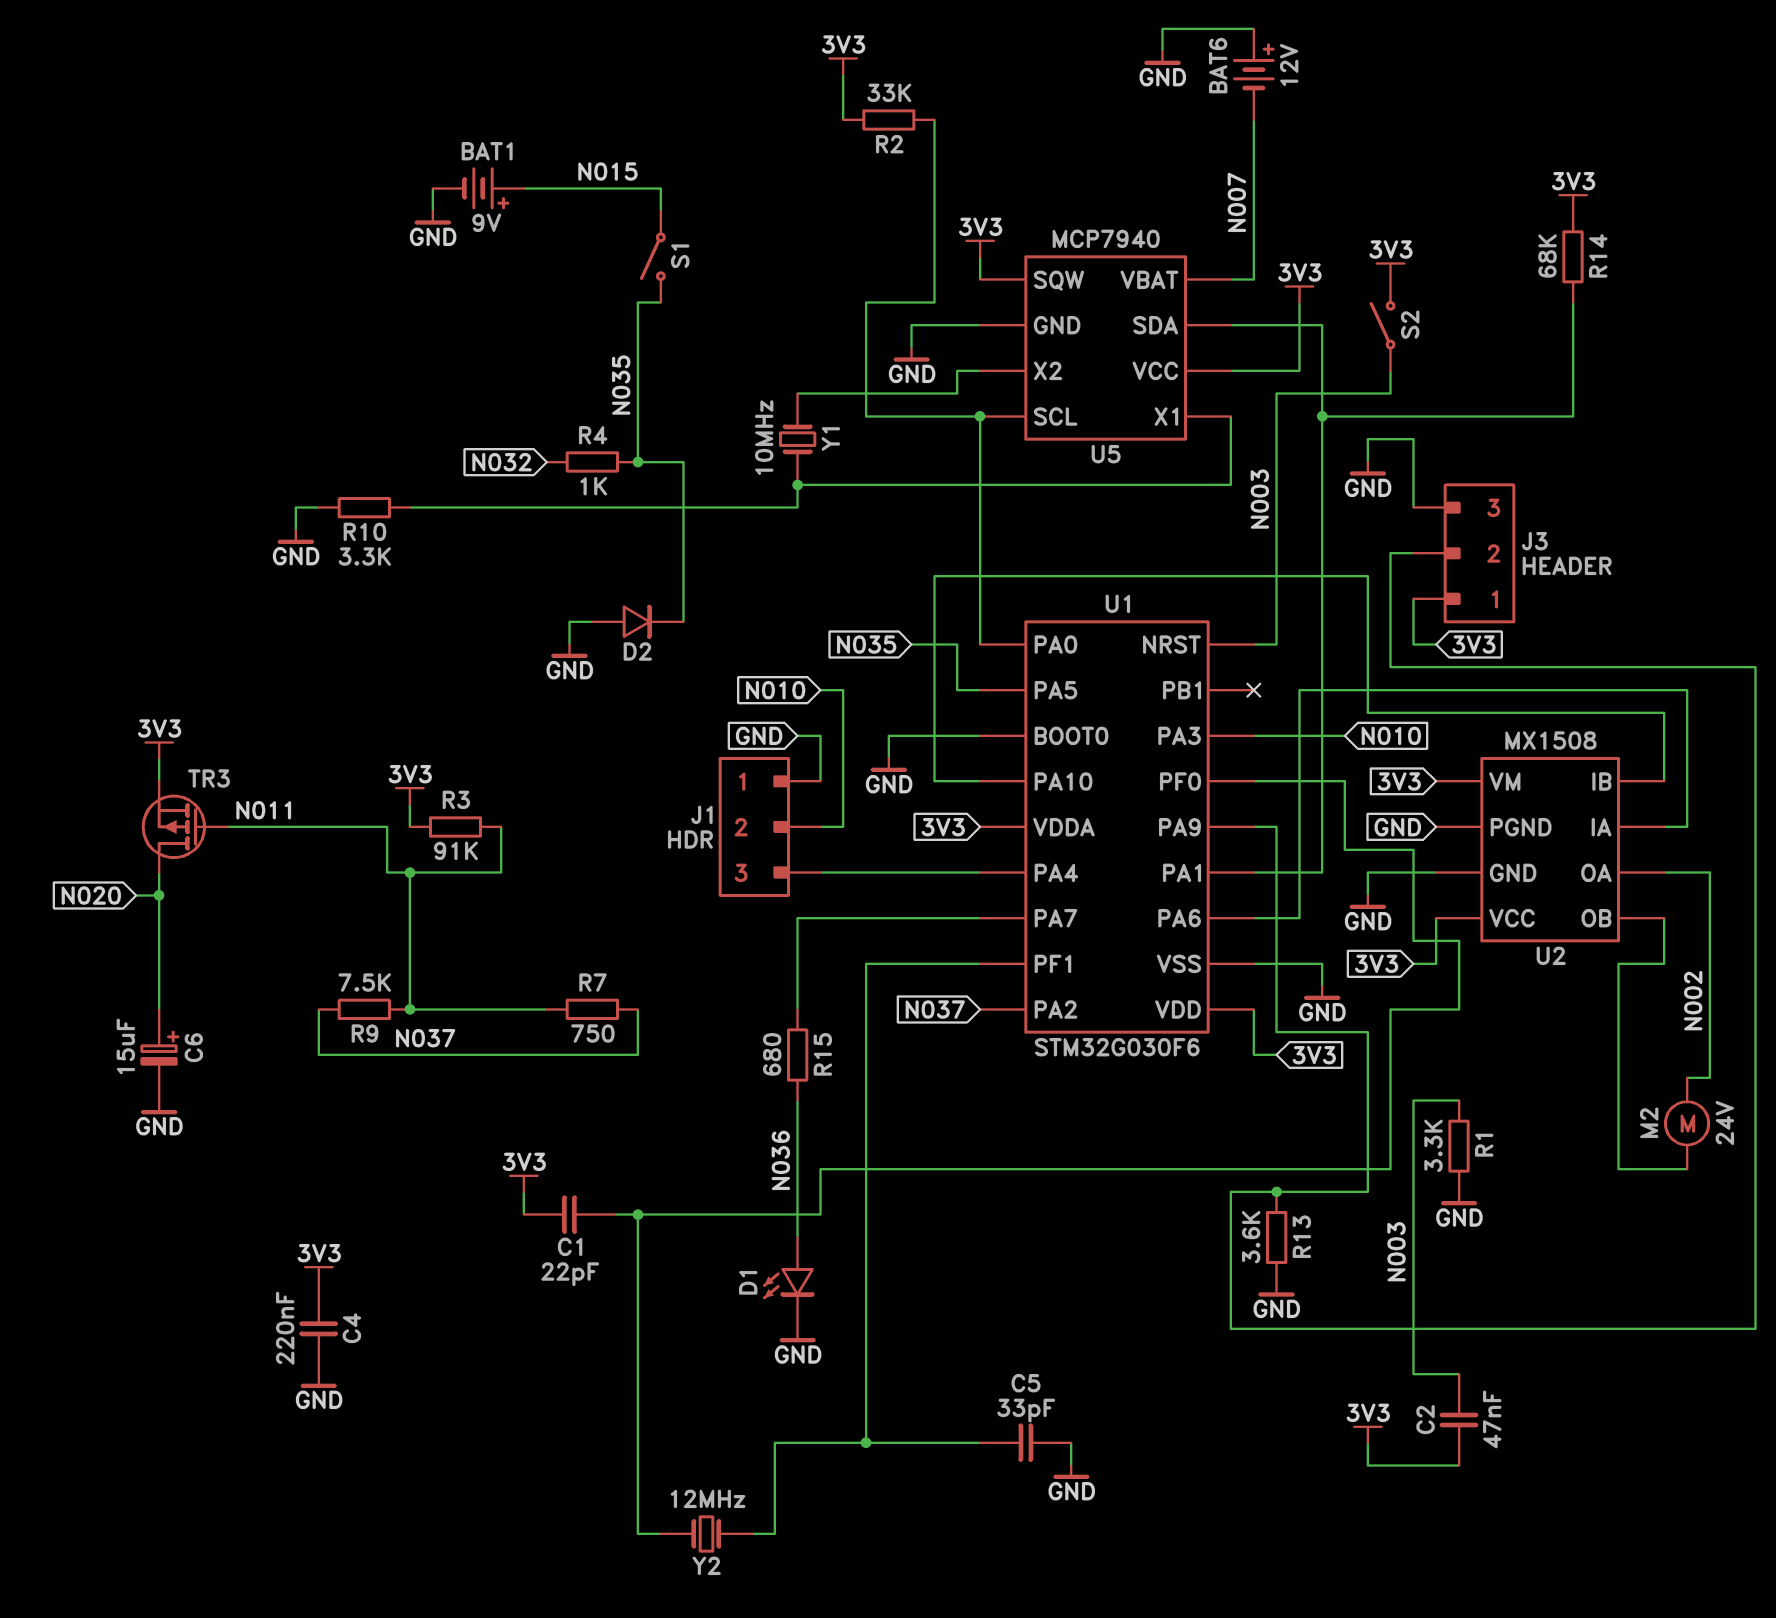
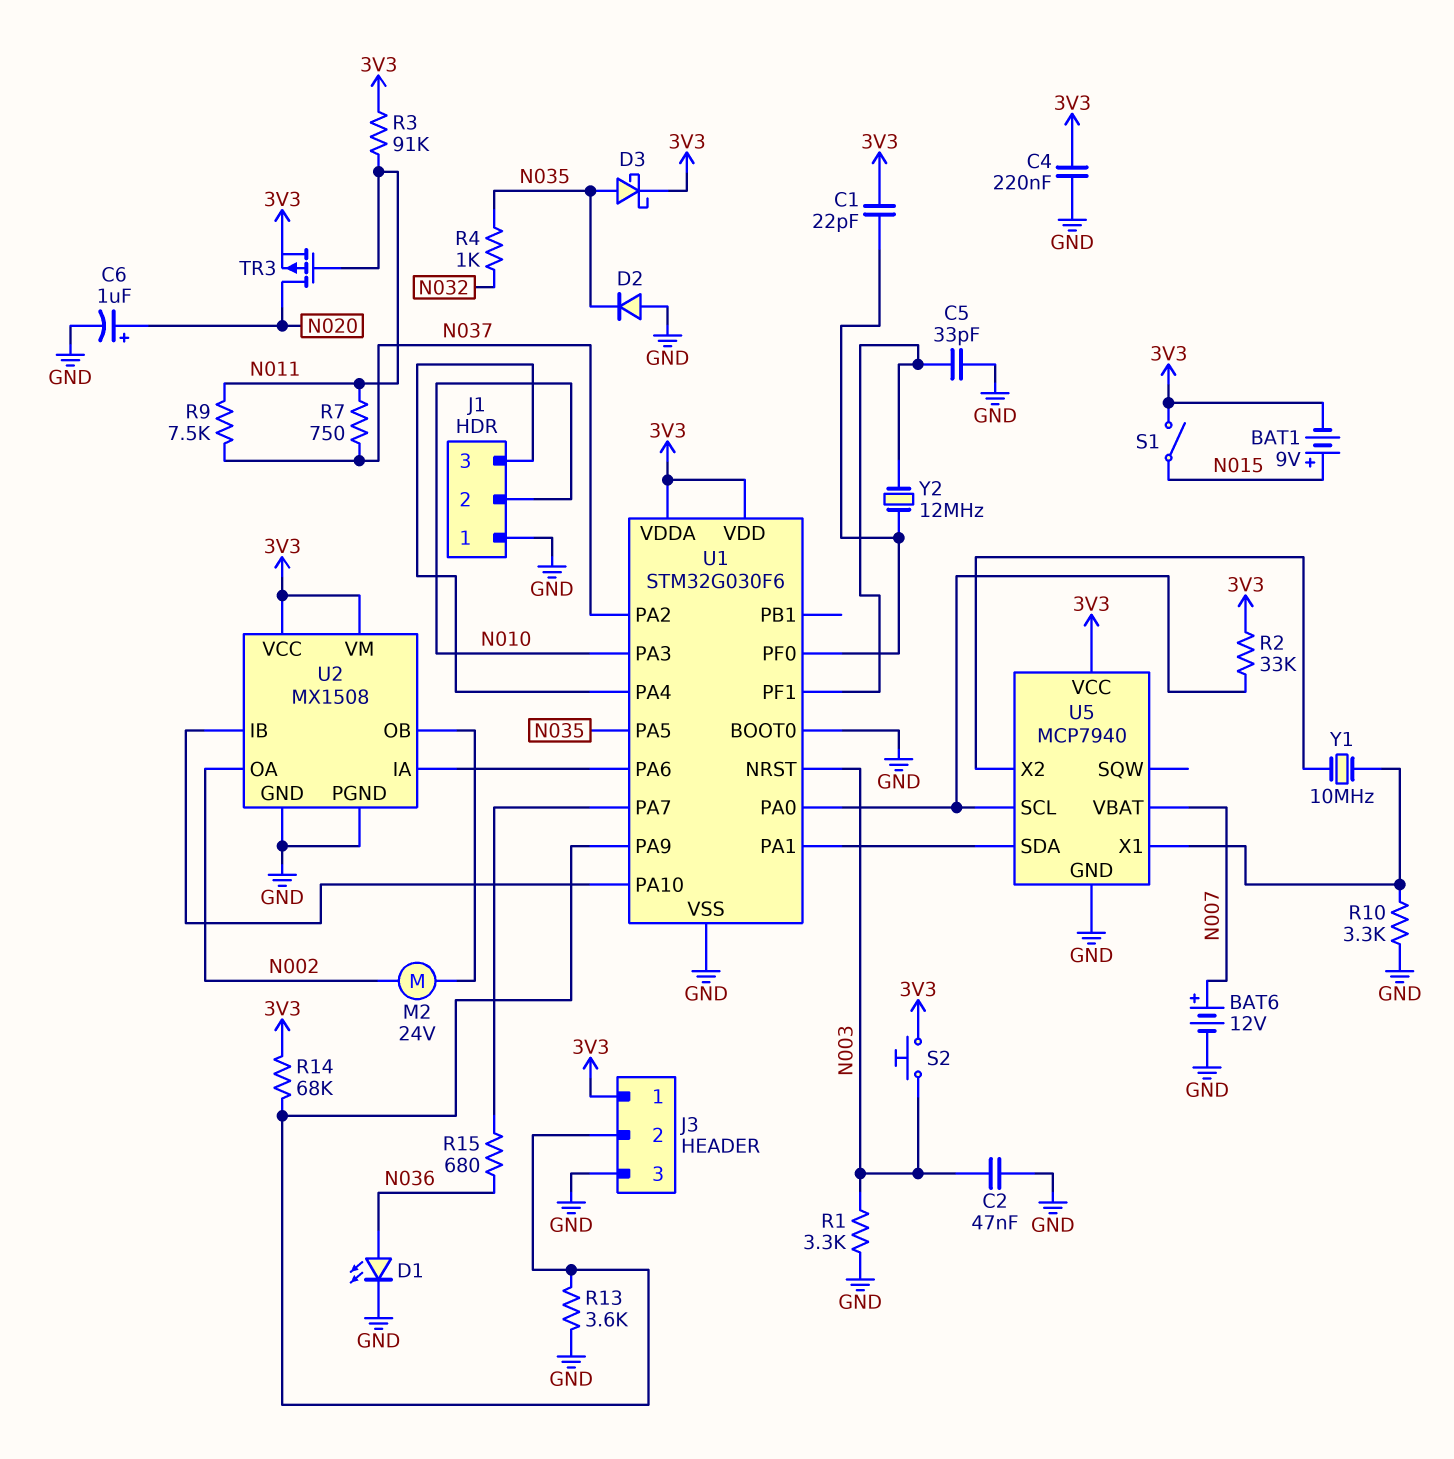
BAT1: 9V (plus N015, minus GND) -> 9V (plus N015, minus 3V3)
BAT6: 12V (plus GND, minus N007) -> 12V (plus N007, minus GND)
C2: 47nF (3V3, N003) -> 47nF (GND, N003)
C6: 15uF (plus N020, minus GND) -> 1uF (plus N020, minus GND)
D3: none -> schottky (A N035, K 3V3)
R14: 68k (3V3, U1/PA1) -> 68k (3V3, J3/2)
S1: switch (N015, N035) -> switch (3V3, N015)
S2: switch (3V3, N003) -> button (3V3, N003)
U5 pin SQW: 3V3 -> none

